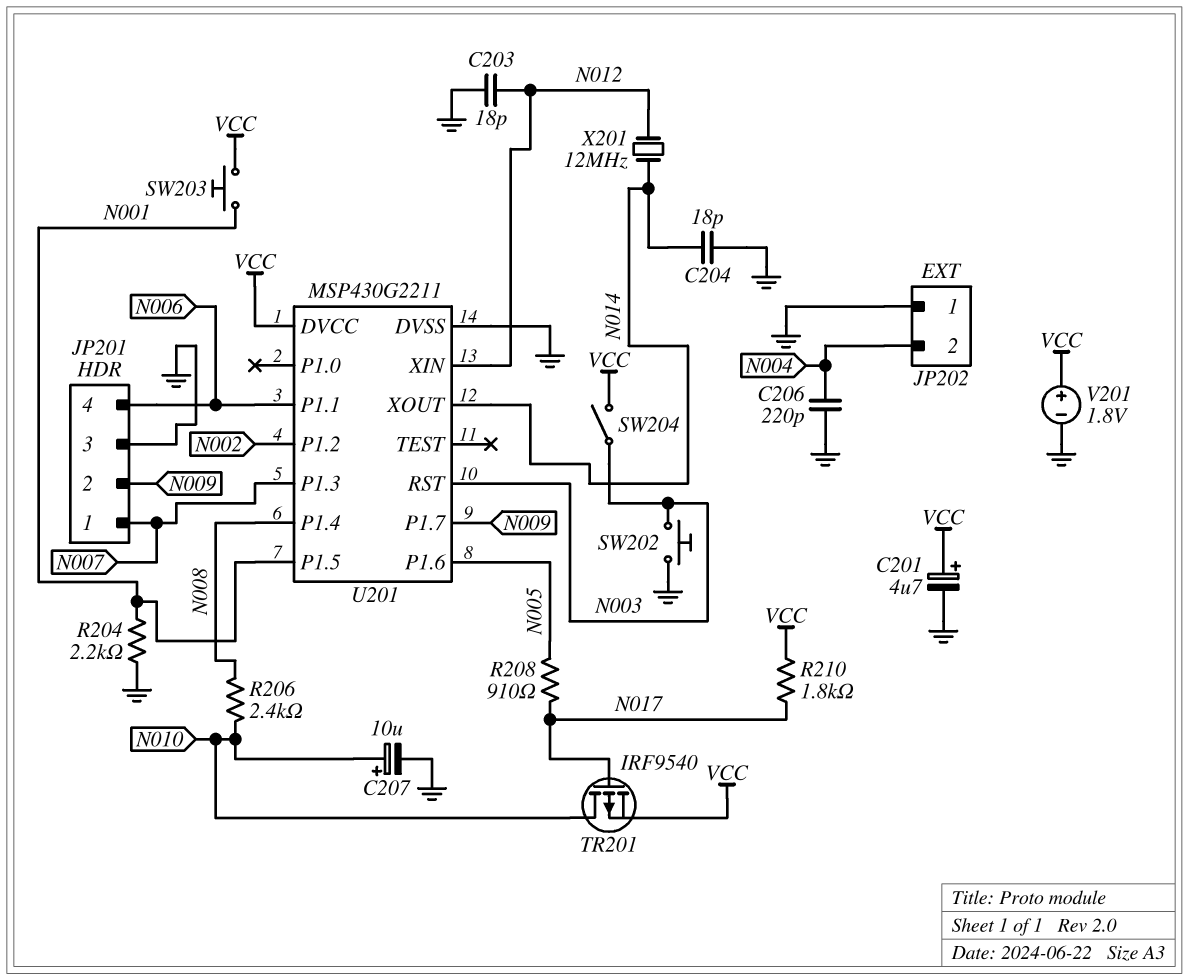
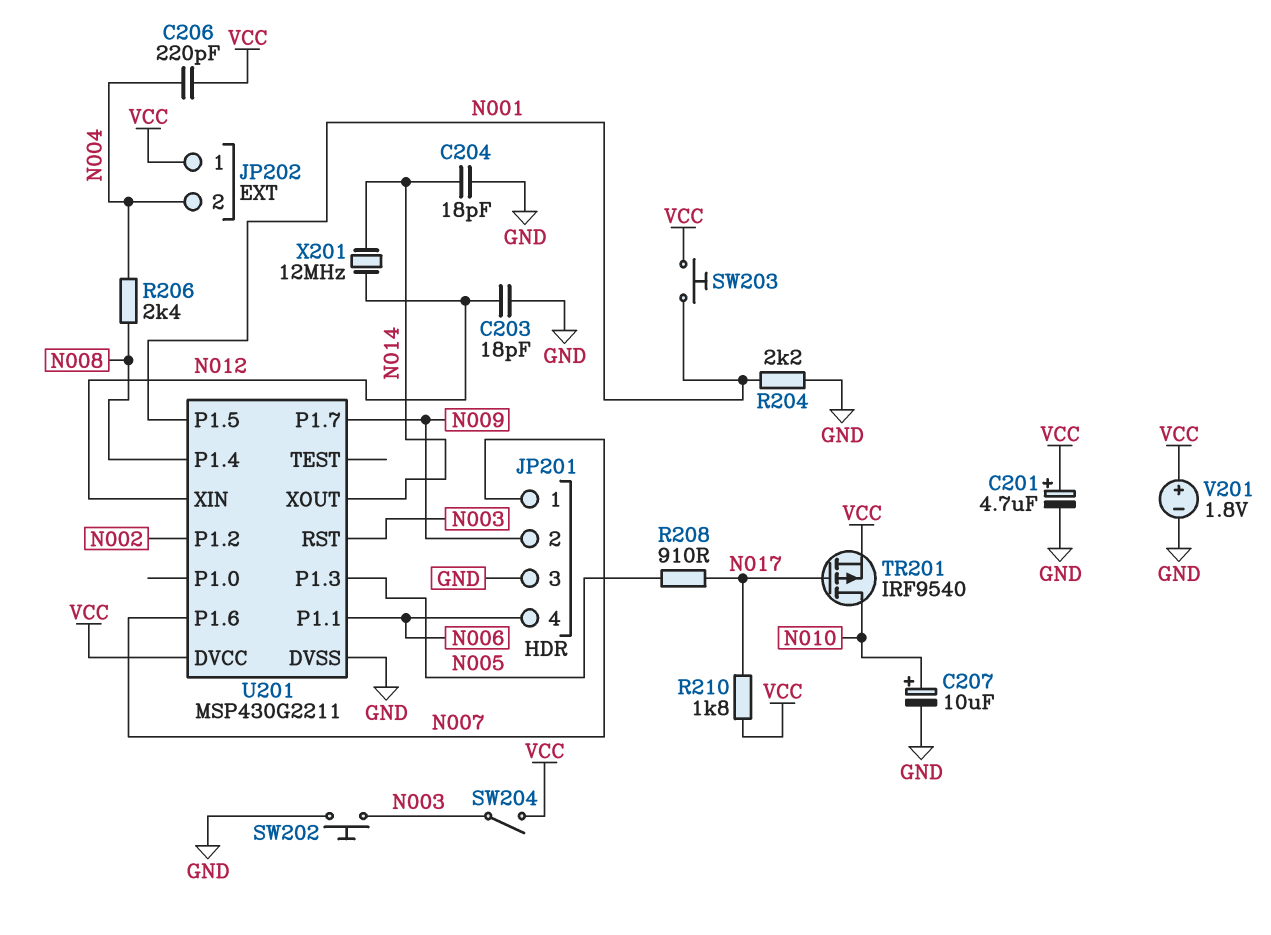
C206: 220pF (GND, N004) -> 220pF (N004, VCC)
JP202 pin 1: GND -> VCC
R206: 2.4k (N008, N010) -> 2.4k (N004, N008)
U201 pin P1.3: N007 -> N005
U201 pin P1.6: N005 -> N007

